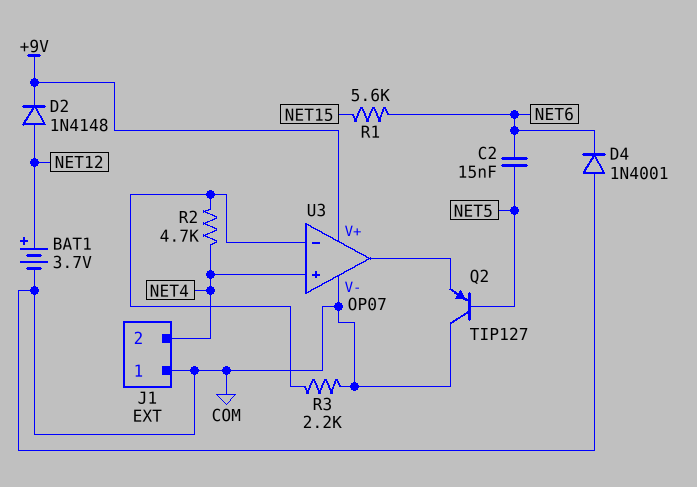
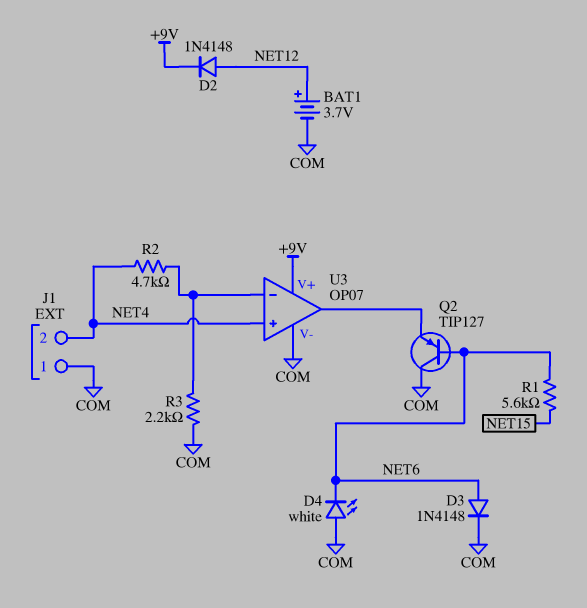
C2: 15nF (NET5, NET6) -> none
D3: none -> diode 1N4148 (A NET6, K COM)
D4: diode 1N4001 (A COM, K NET6) -> LED white (A COM, K NET6)
Q2: PNP TIP127 (B NET5, C COM, E U3/out) -> PNP TIP127 (B NET6, C COM, E U3/out)

